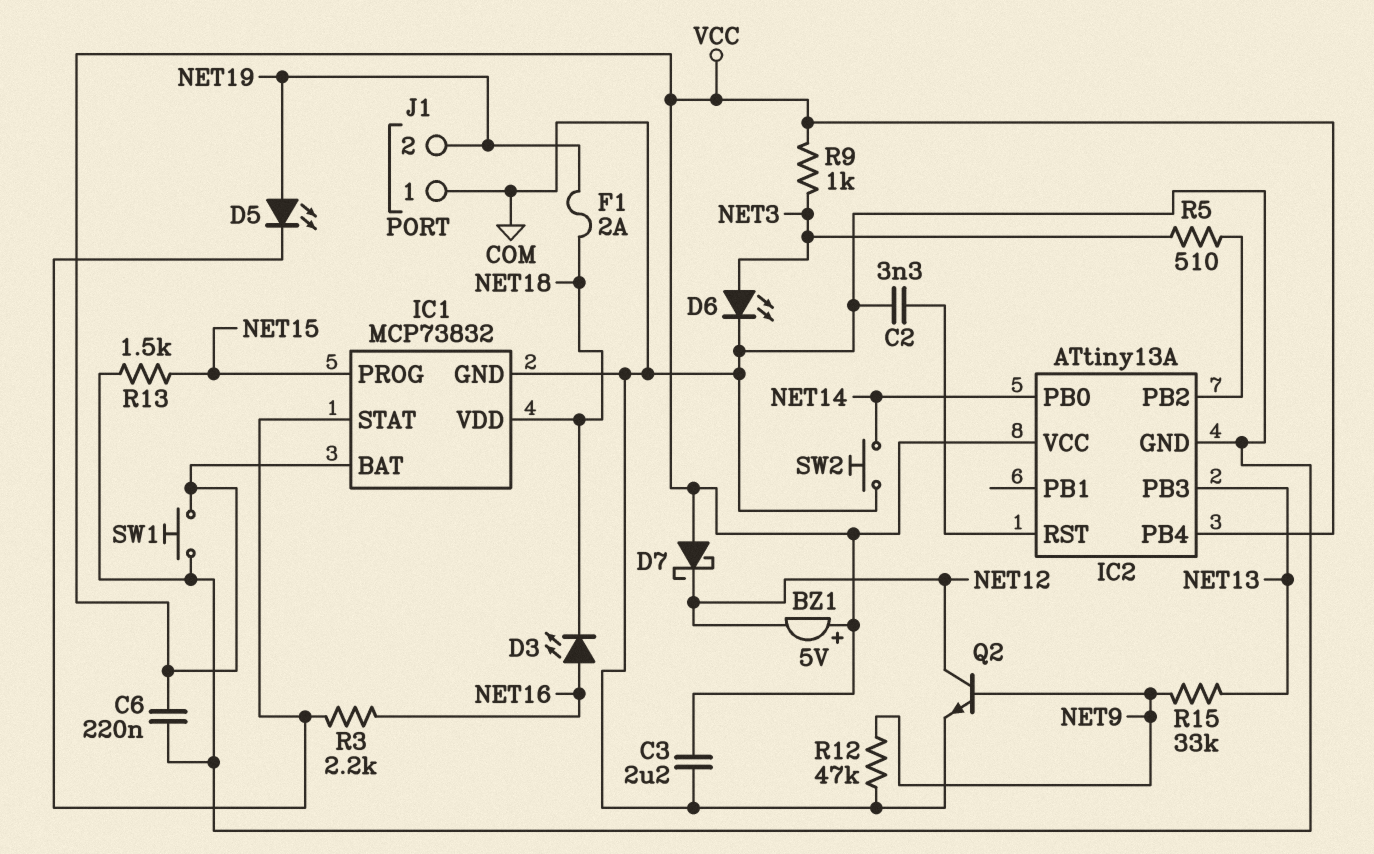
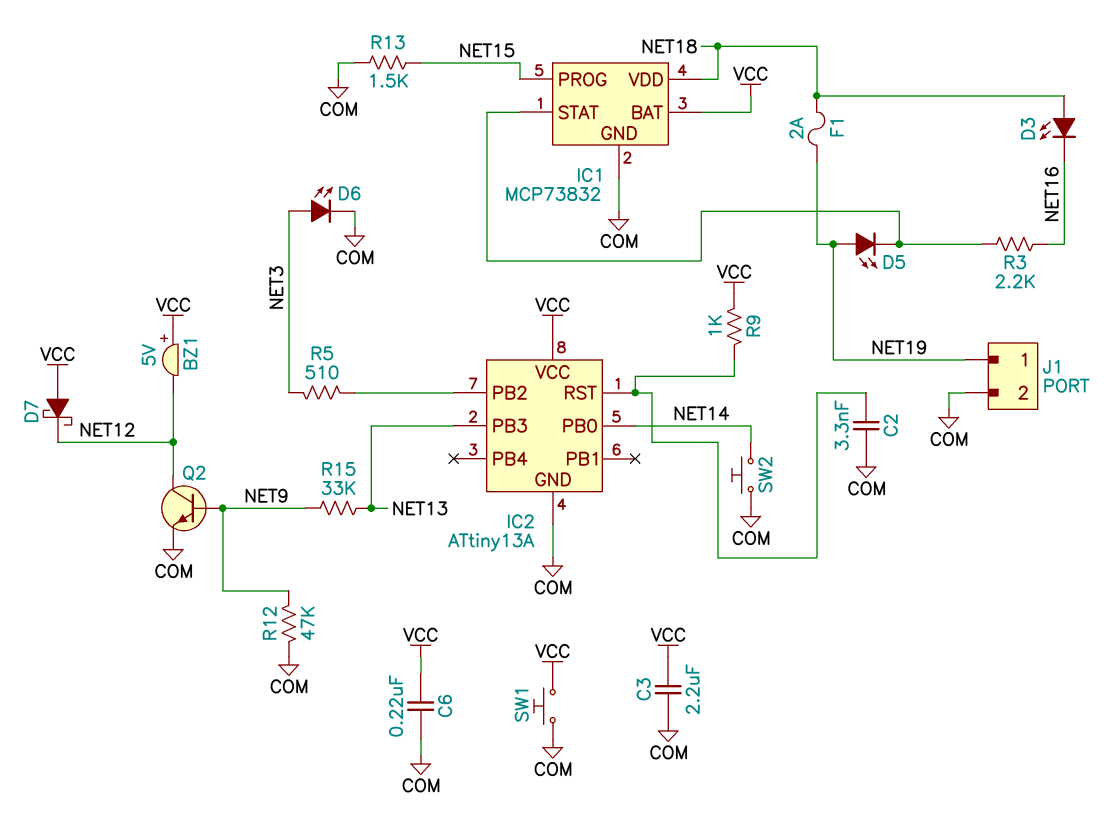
D3: LED (A NET16, K NET18) -> LED (A NET18, K NET16)
IC2 pin PB4: VCC -> none
J1 pin 1: COM -> NET19
J1 pin 2: NET19 -> COM
R9: 1k (NET3, VCC) -> 1k (IC2/RST, VCC)

